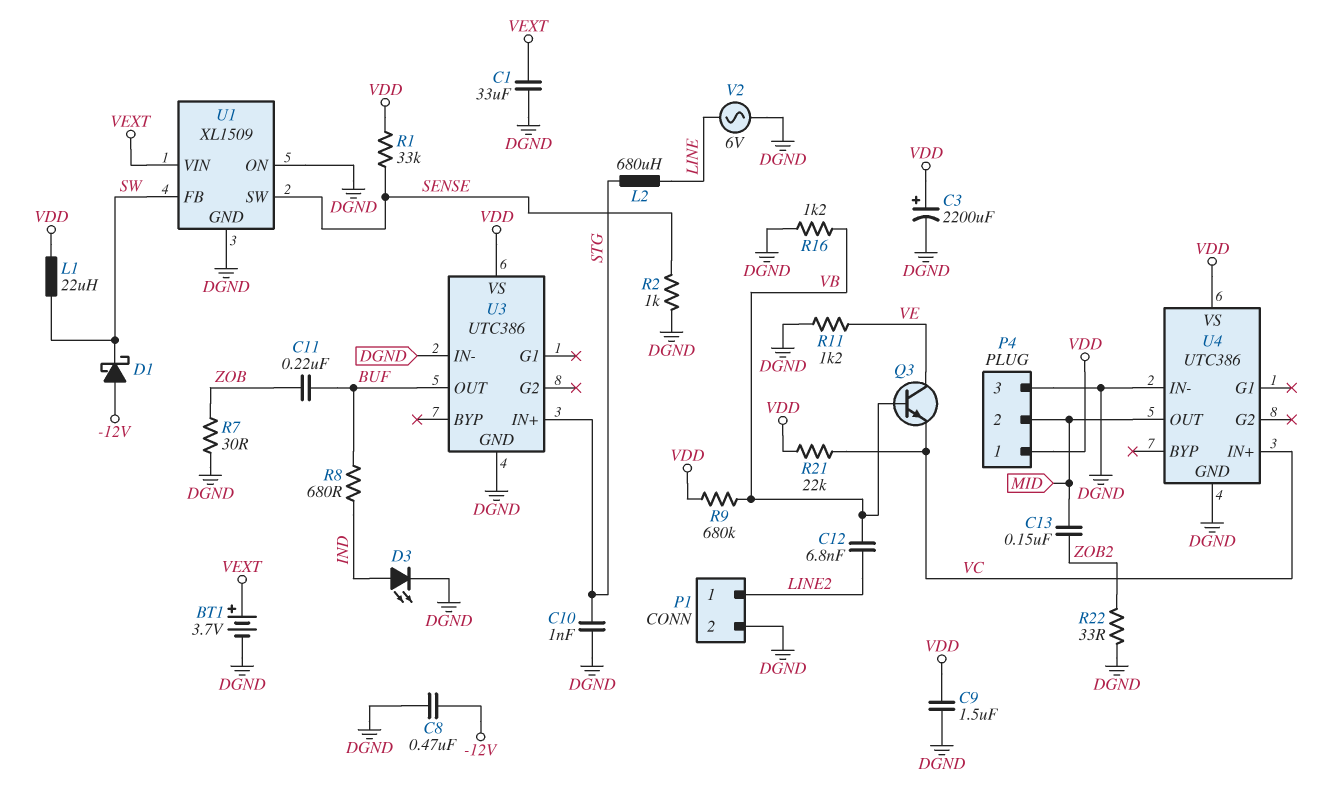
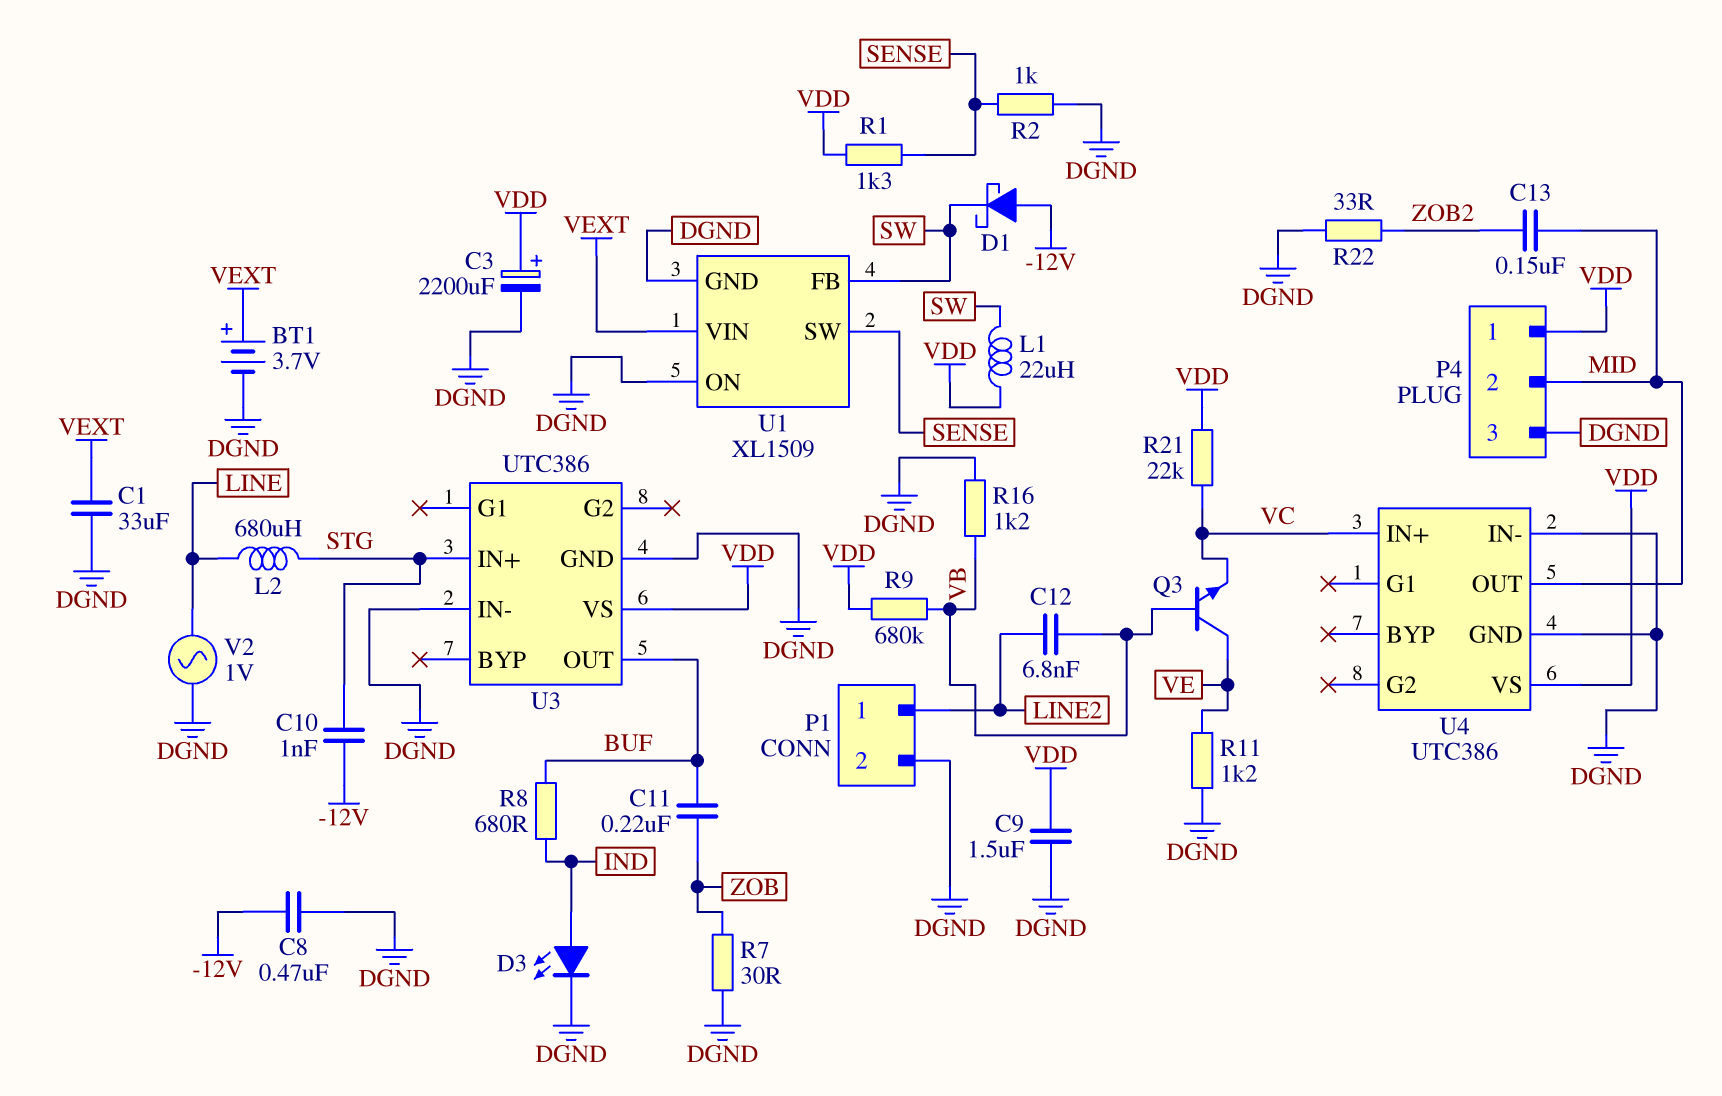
C10: 1nF (DGND, STG) -> 1nF (-12V, STG)
R1: 33k (SENSE, VDD) -> 1.3k (SENSE, VDD)
V2: AC 6V (DGND, LINE) -> AC 1V (DGND, LINE)

